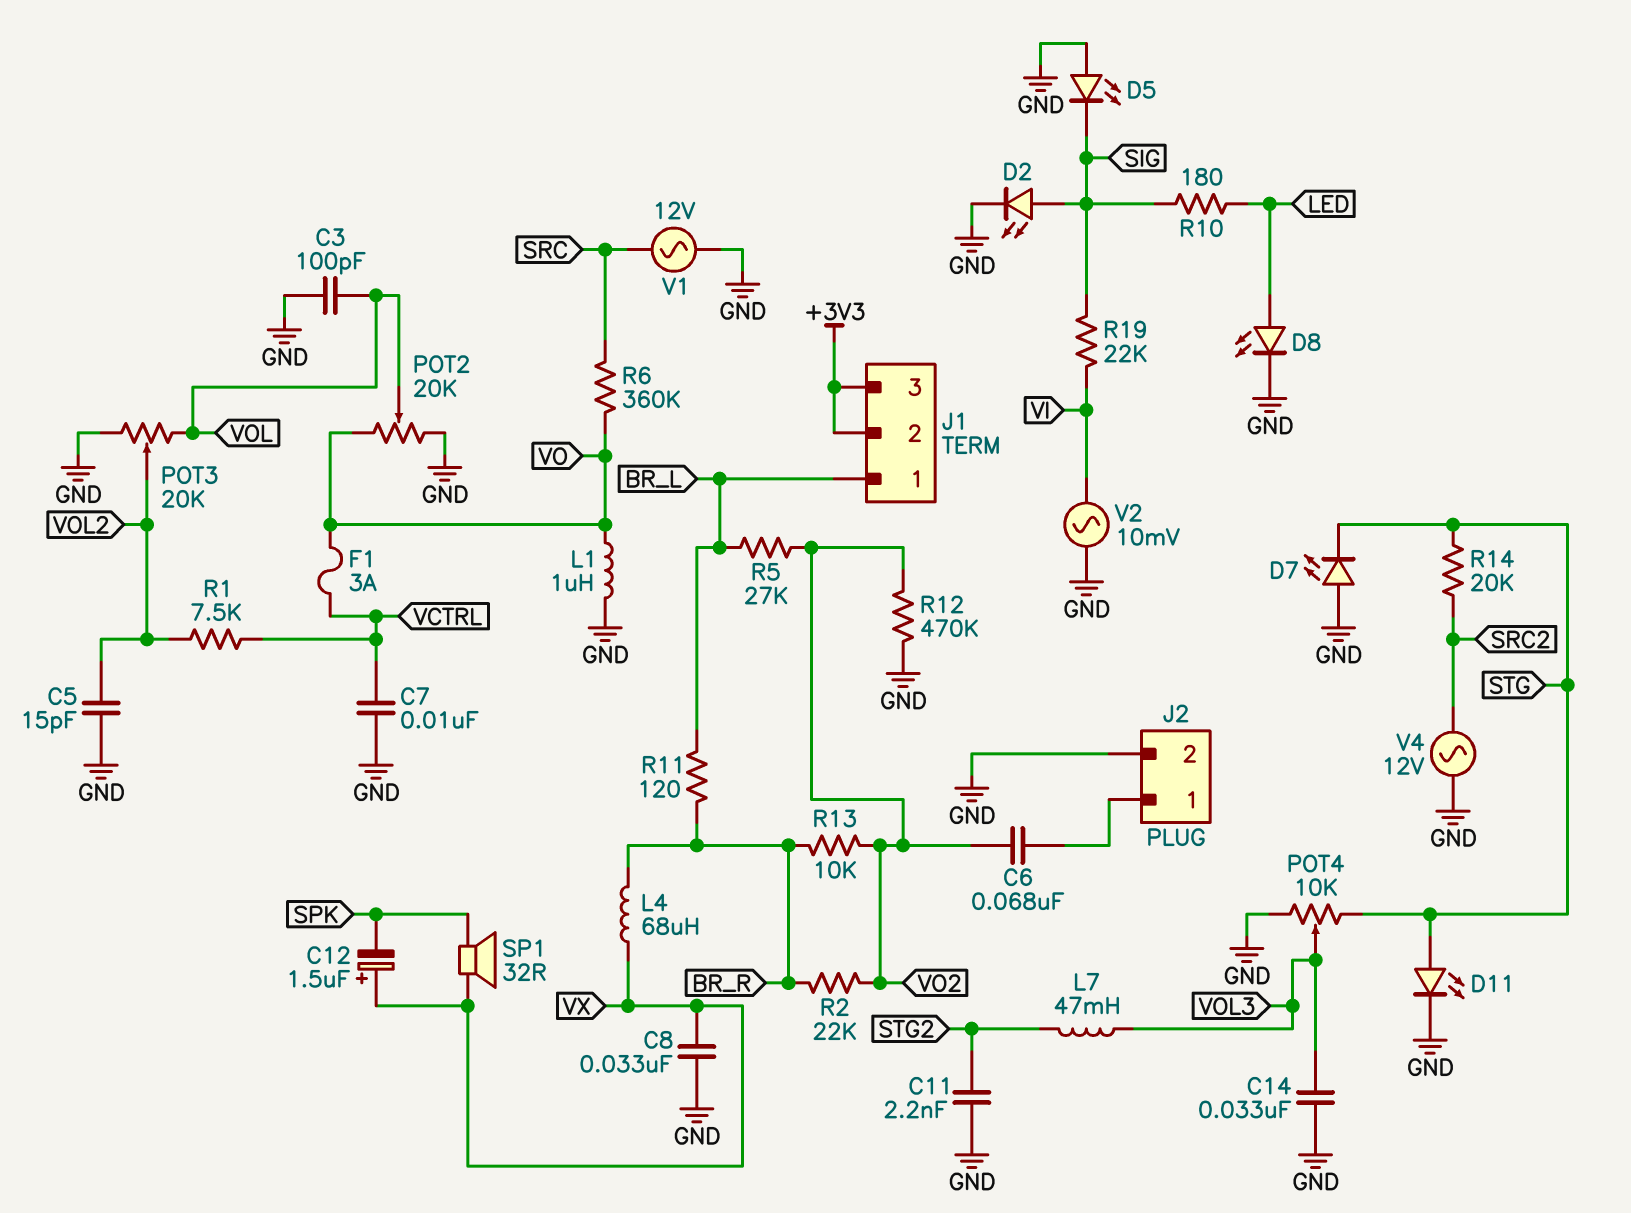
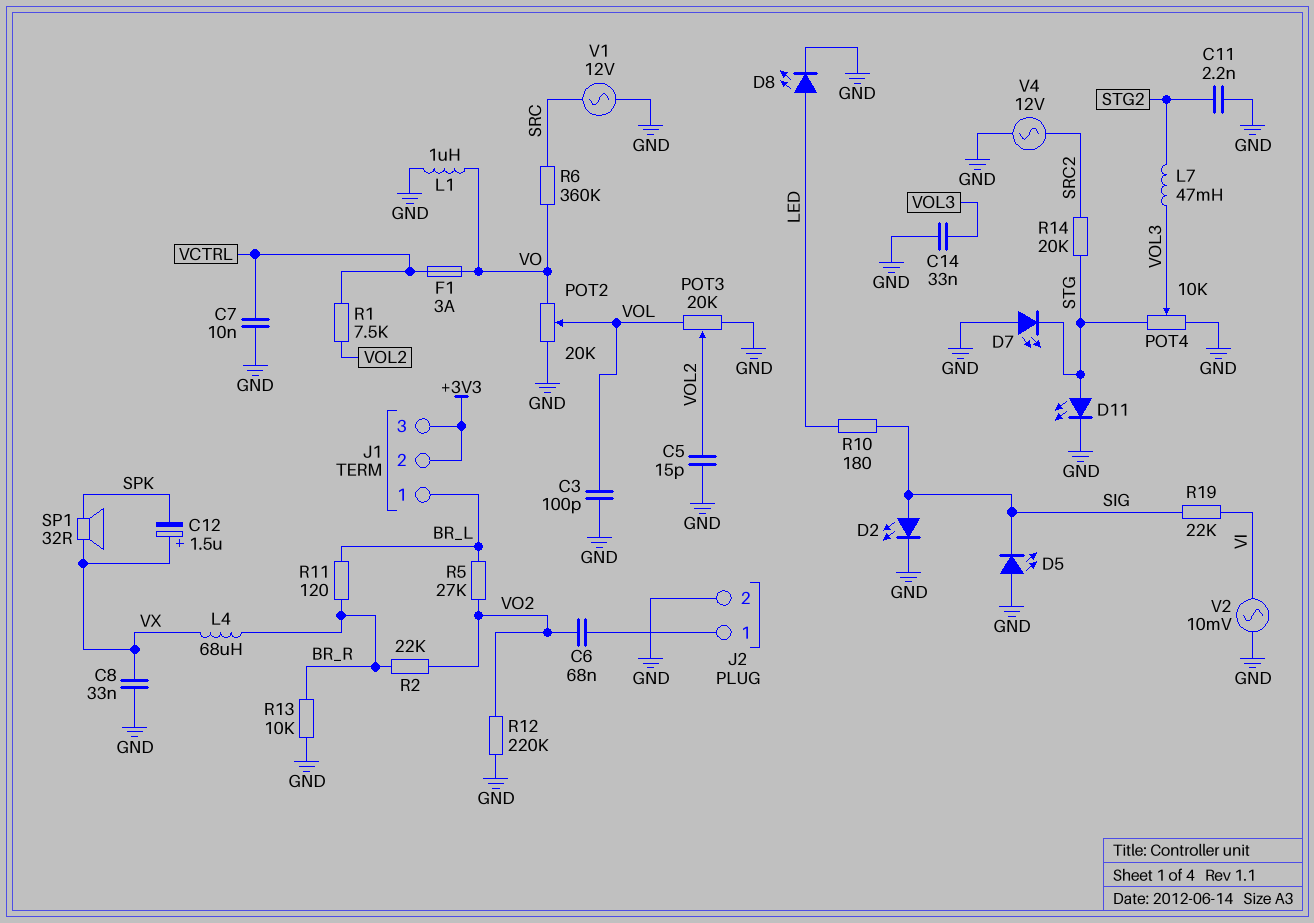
R12: 470k (GND, VO2) -> 220k (GND, VO2)
R13: 10k (BR_R, VO2) -> 10k (BR_R, GND)

